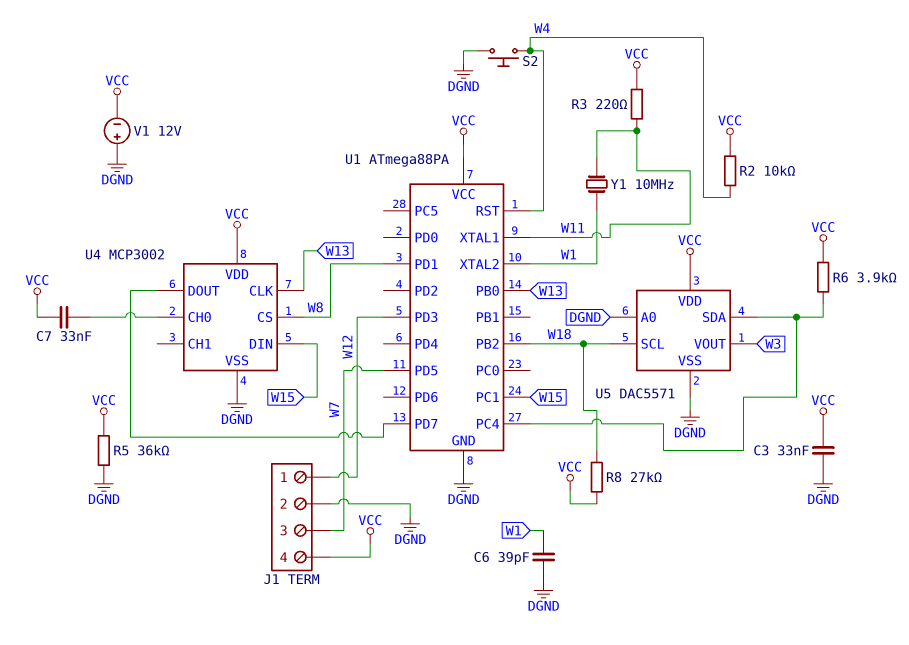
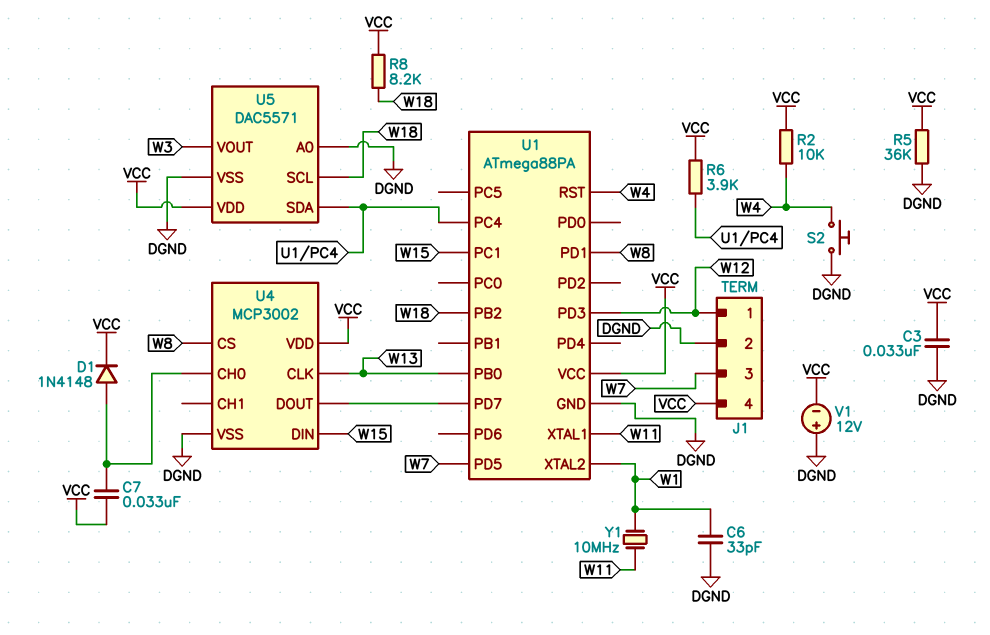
C6: 39pF (DGND, W1) -> 33pF (DGND, W1)
D1: none -> diode 1N4148 (A U4/CH0, K VCC)
R3: 220 (VCC, W11) -> none
R8: 27k (VCC, W18) -> 8.2k (VCC, W18)

